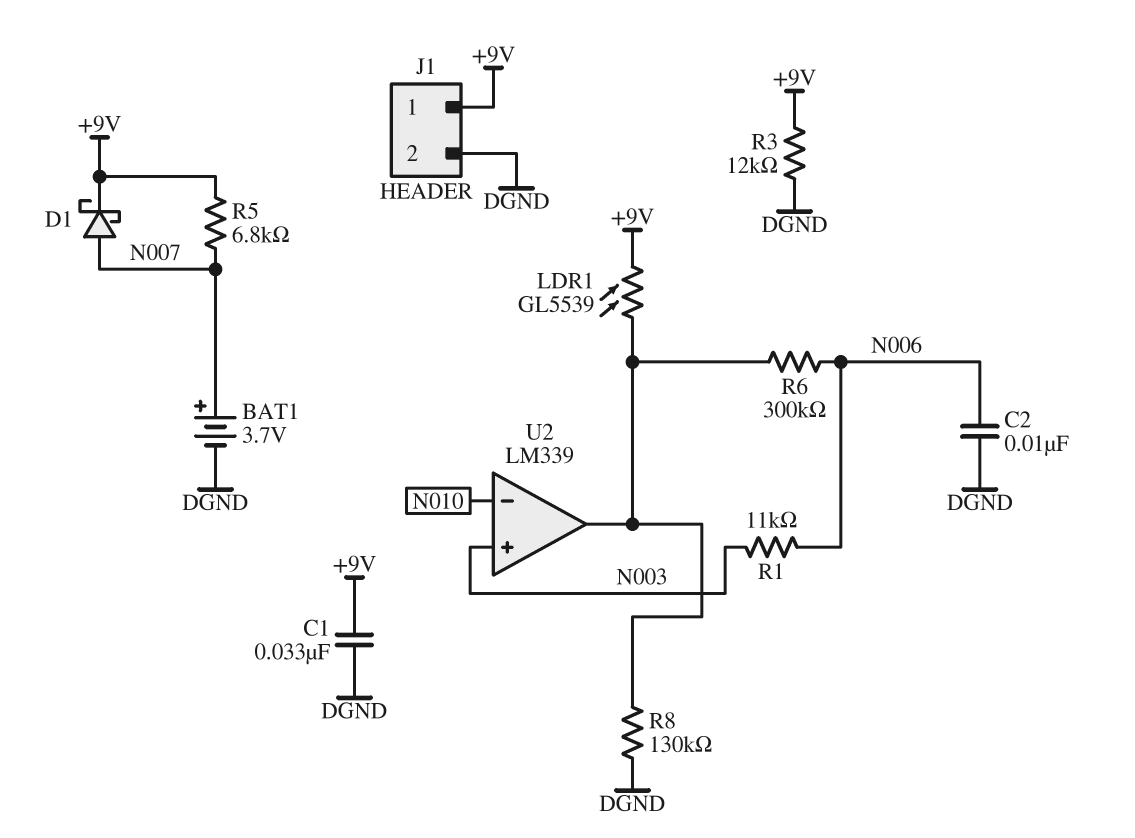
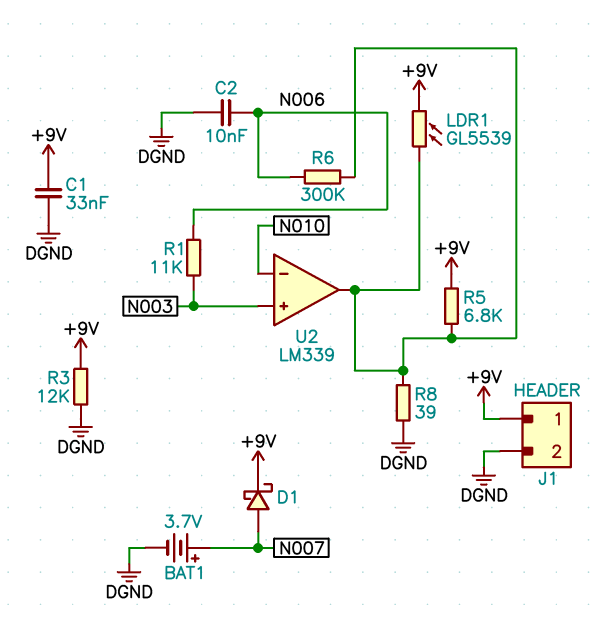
R5: 6.8k (+9V, N007) -> 6.8k (+9V, U2/out)
R8: 130k (DGND, U2/out) -> 39 (DGND, U2/out)

